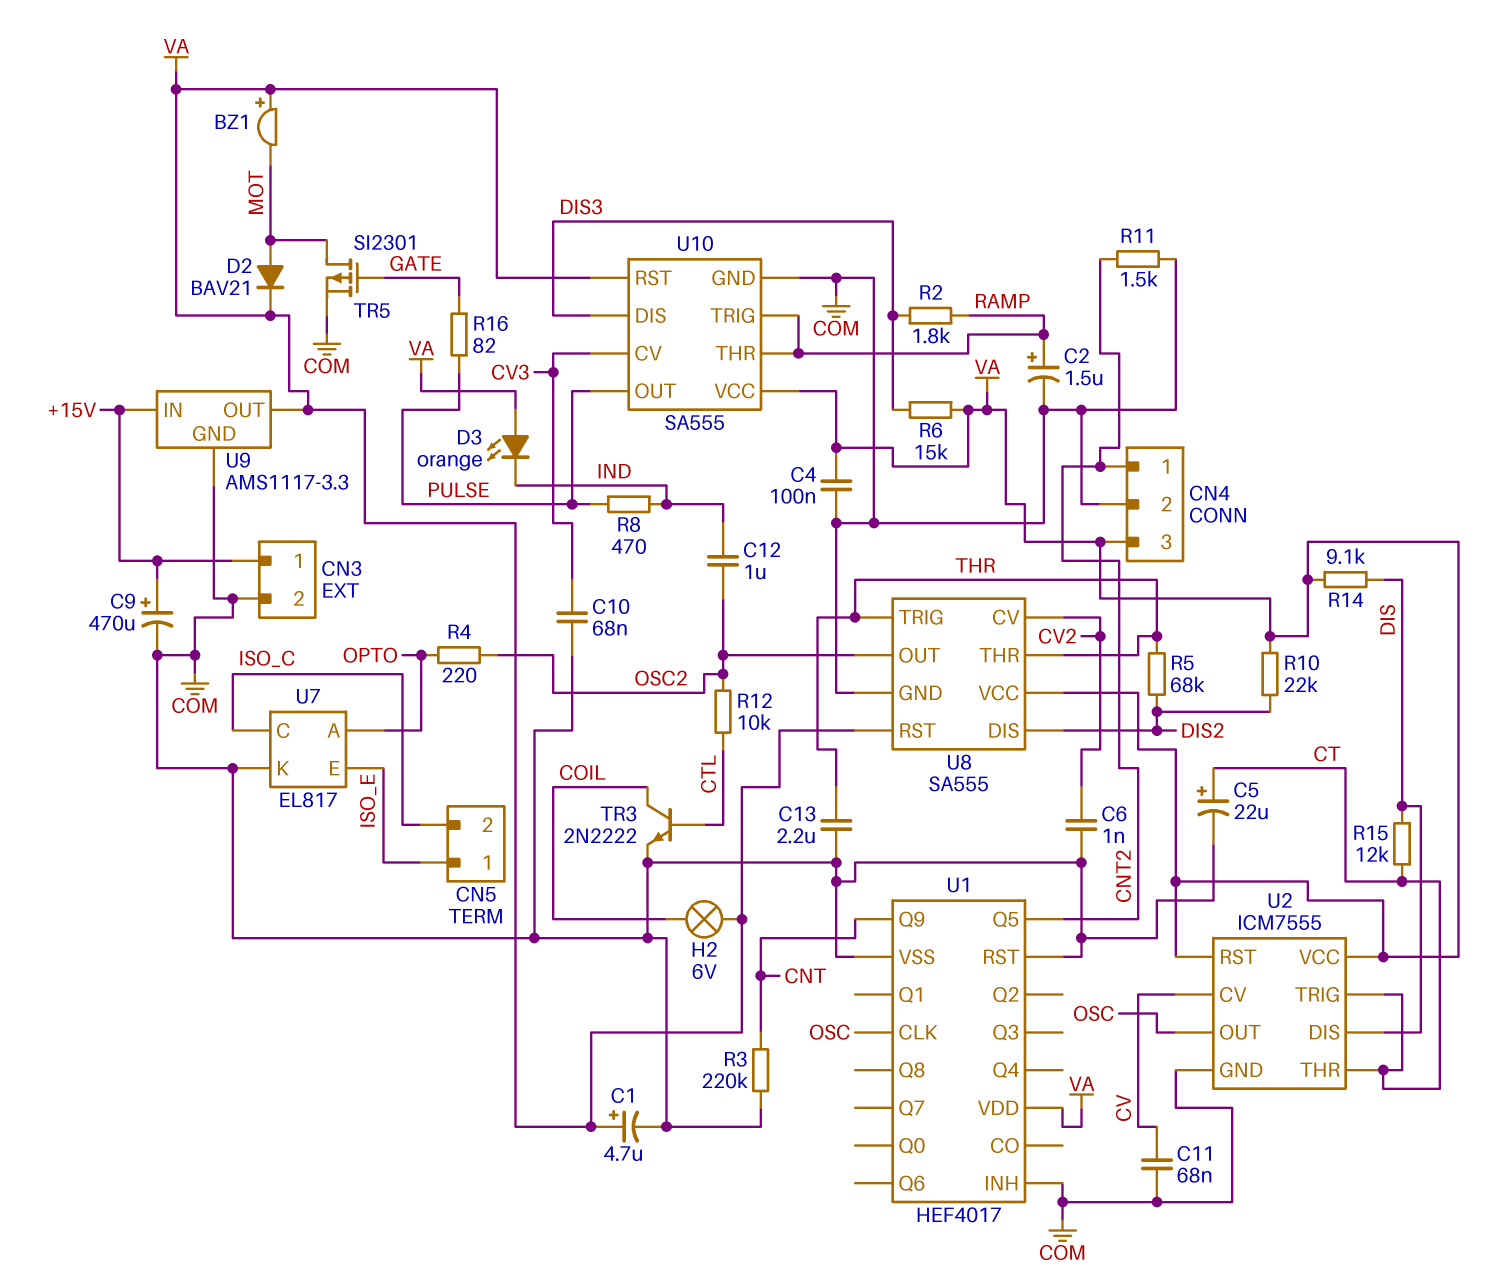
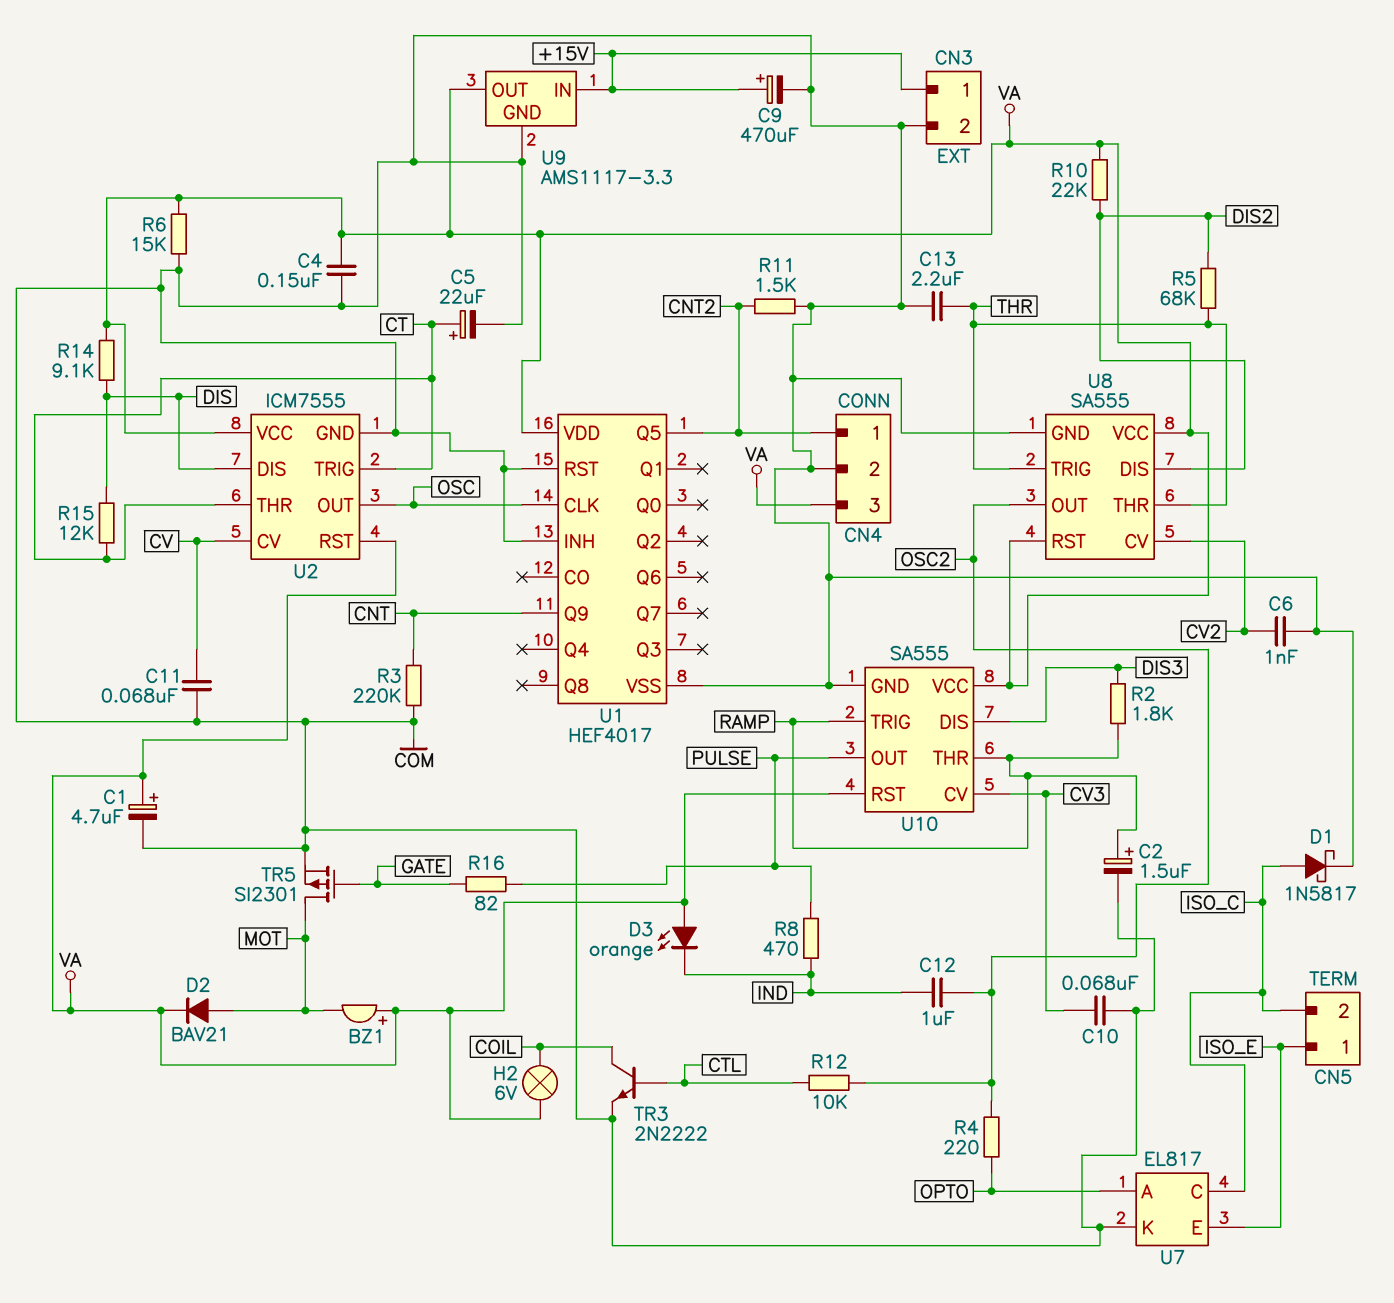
C4: 100nF (COM, VA) -> 150nF (COM, VA)
D1: none -> schottky 1N5817 (A ISO_C, K COM)
R6: 15k (DIS3, VA) -> 15k (COM, VA)

